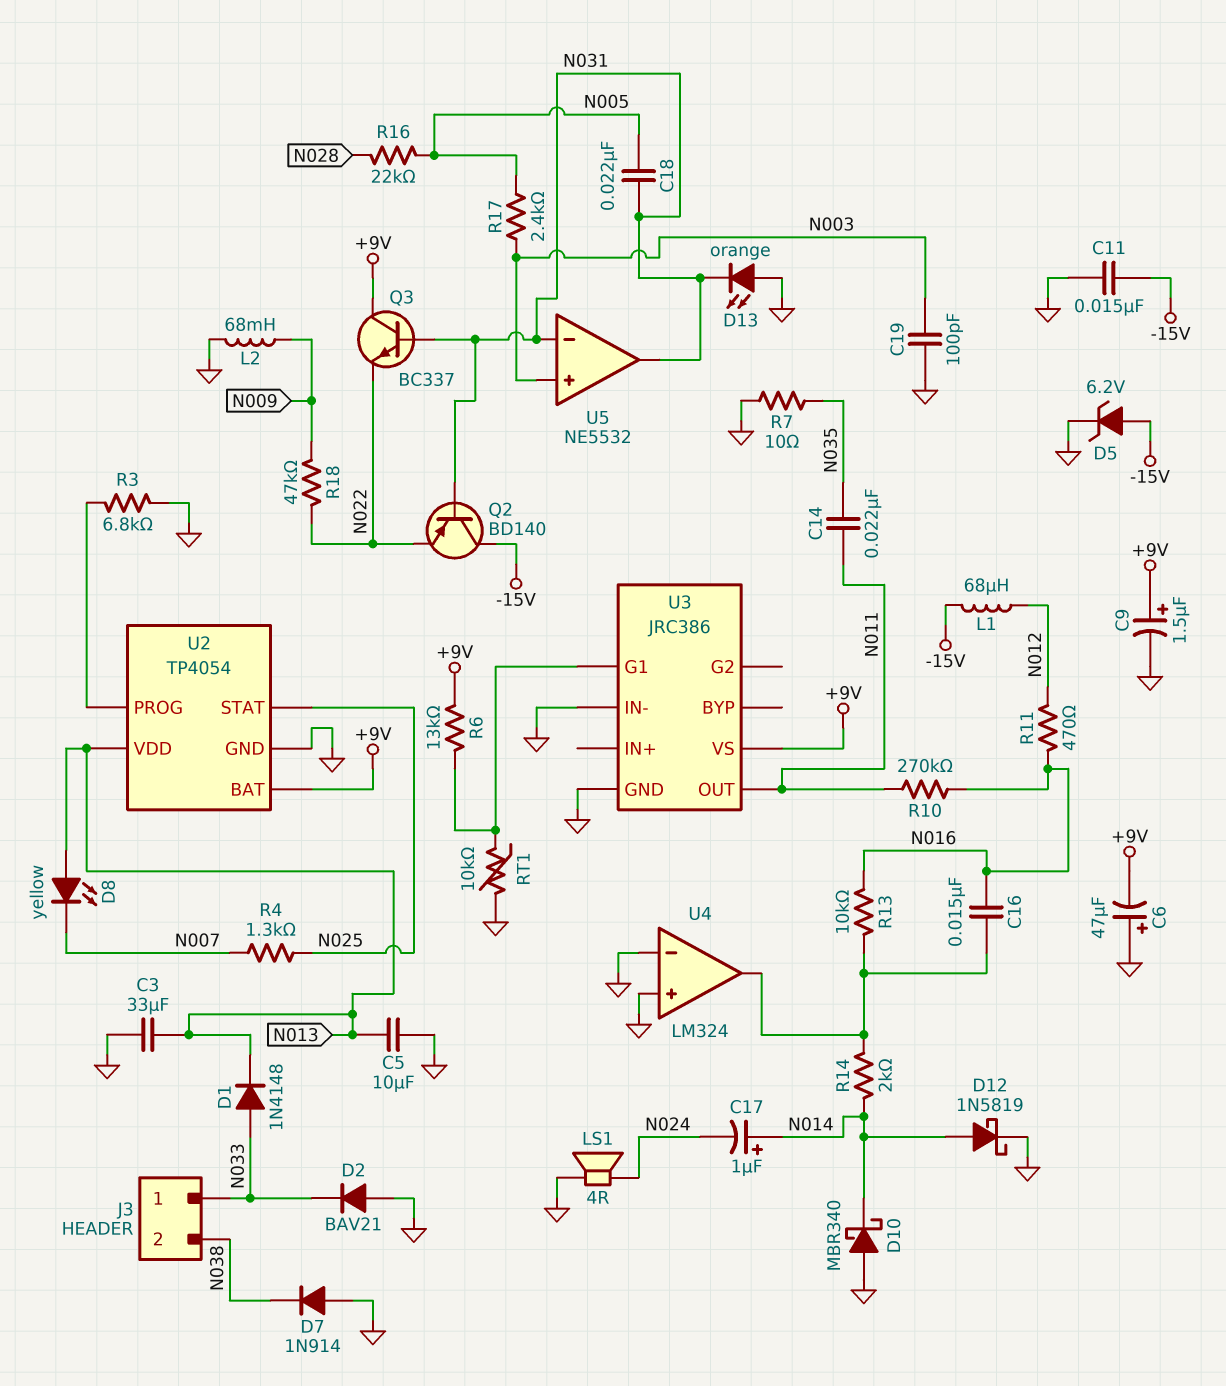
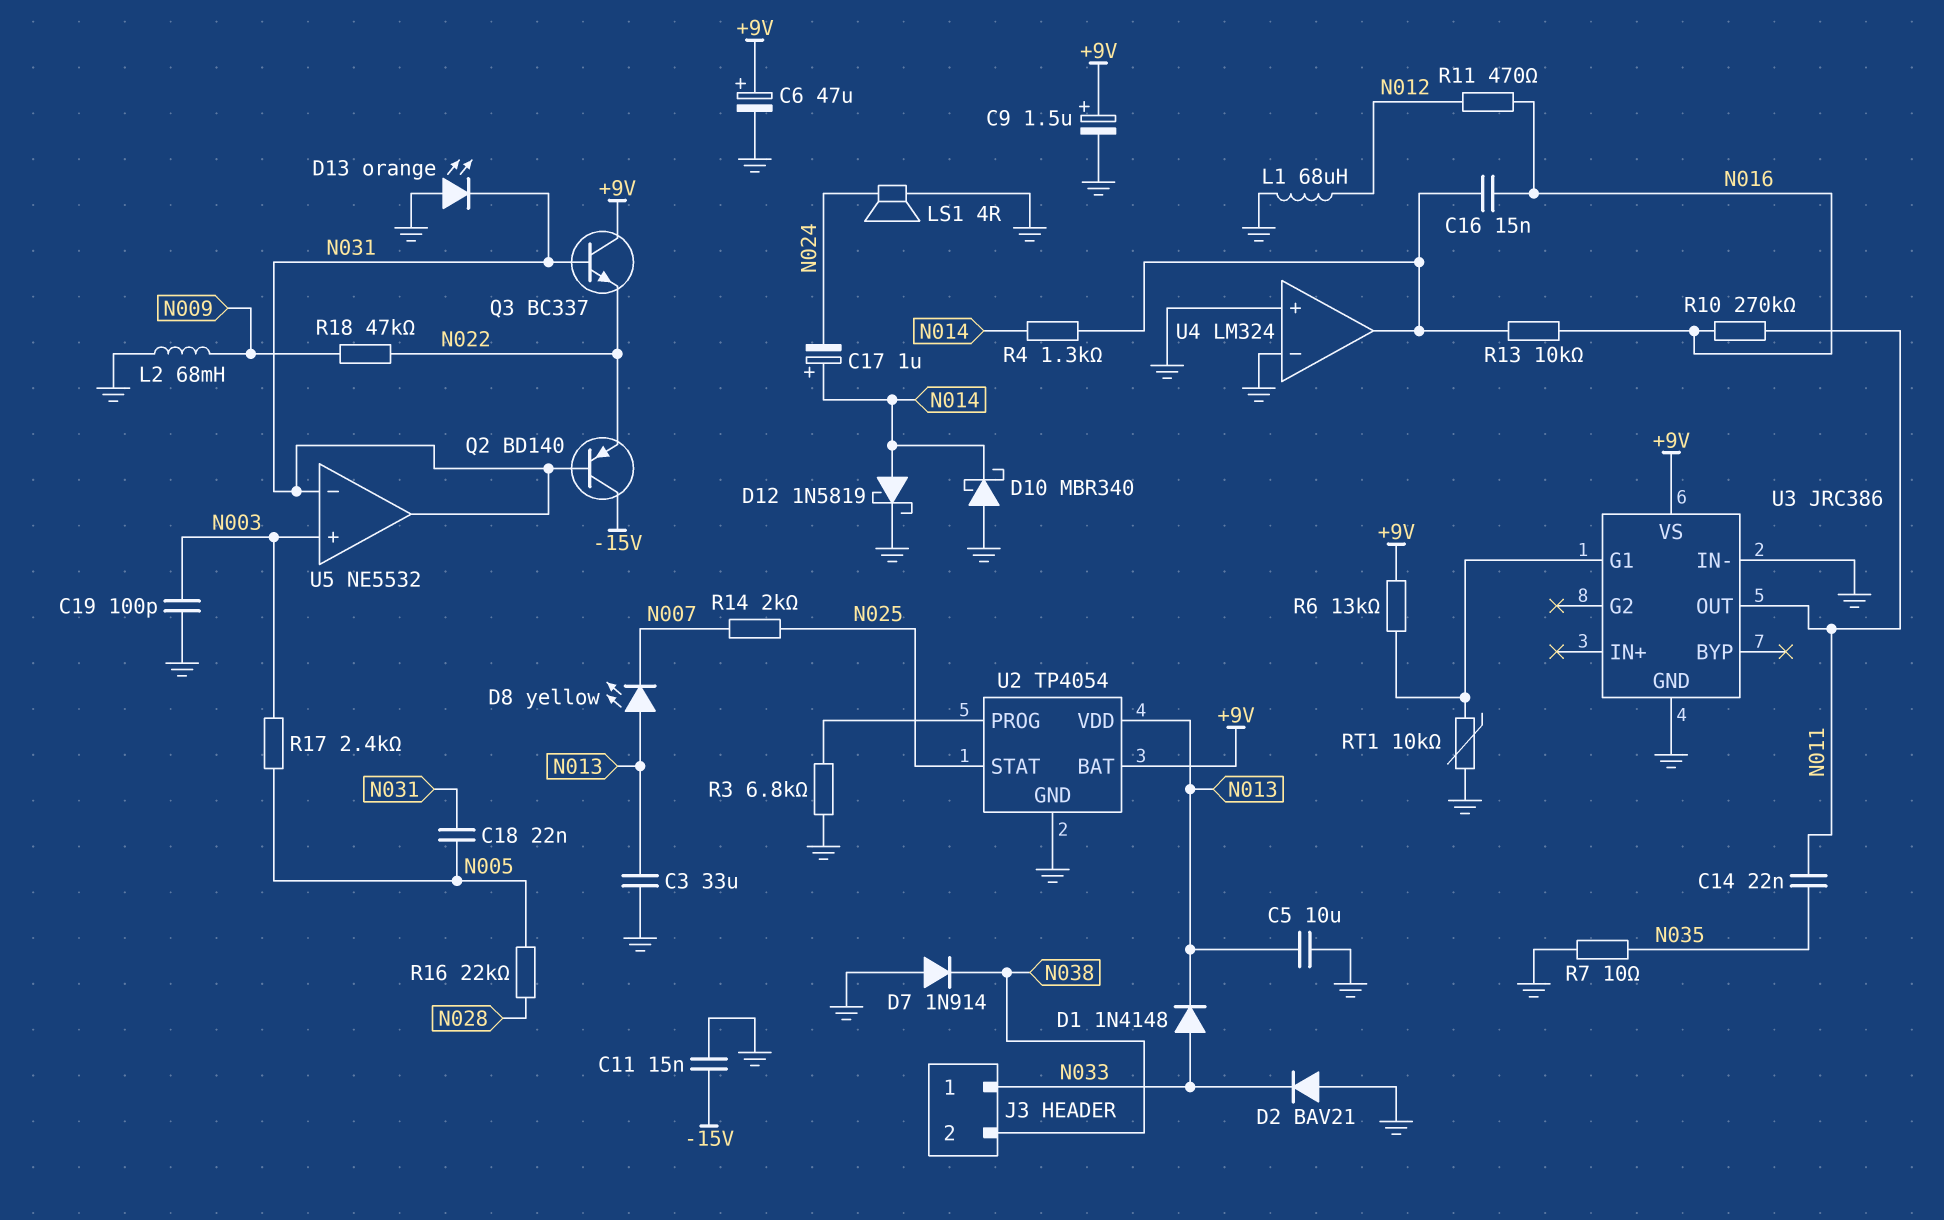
C6: 47uF (plus GND, minus +9V) -> 47uF (plus +9V, minus GND)
D5: zener 6.2V (A -15V, K GND) -> none
L1: 68uH (-15V, N012) -> 68uH (GND, N012)
R4: 1.3k (N007, N025) -> 1.3k (N014, U4/out)
R14: 2k (N014, U4/out) -> 2k (N007, N025)

